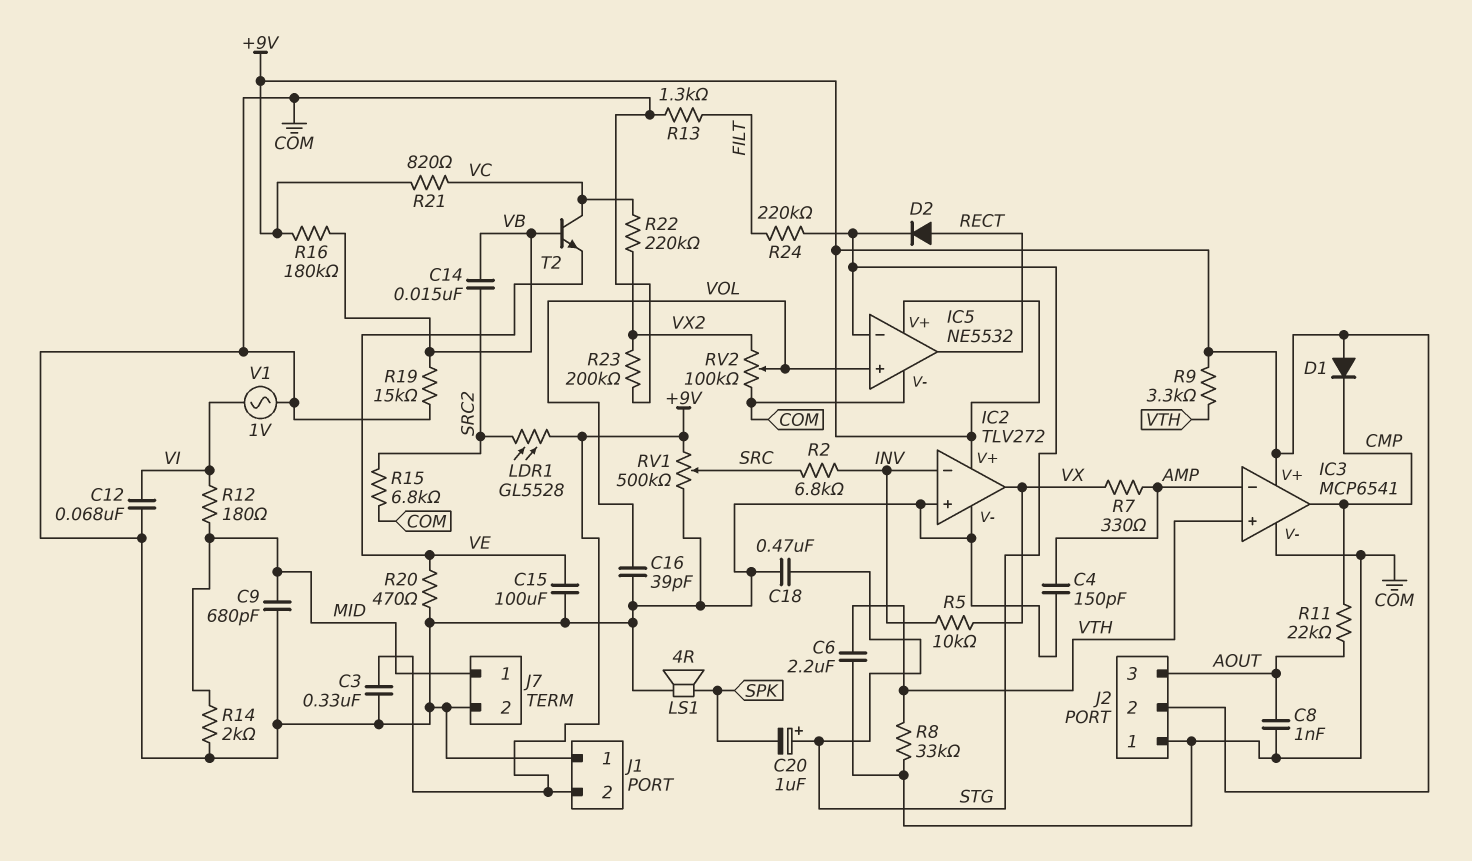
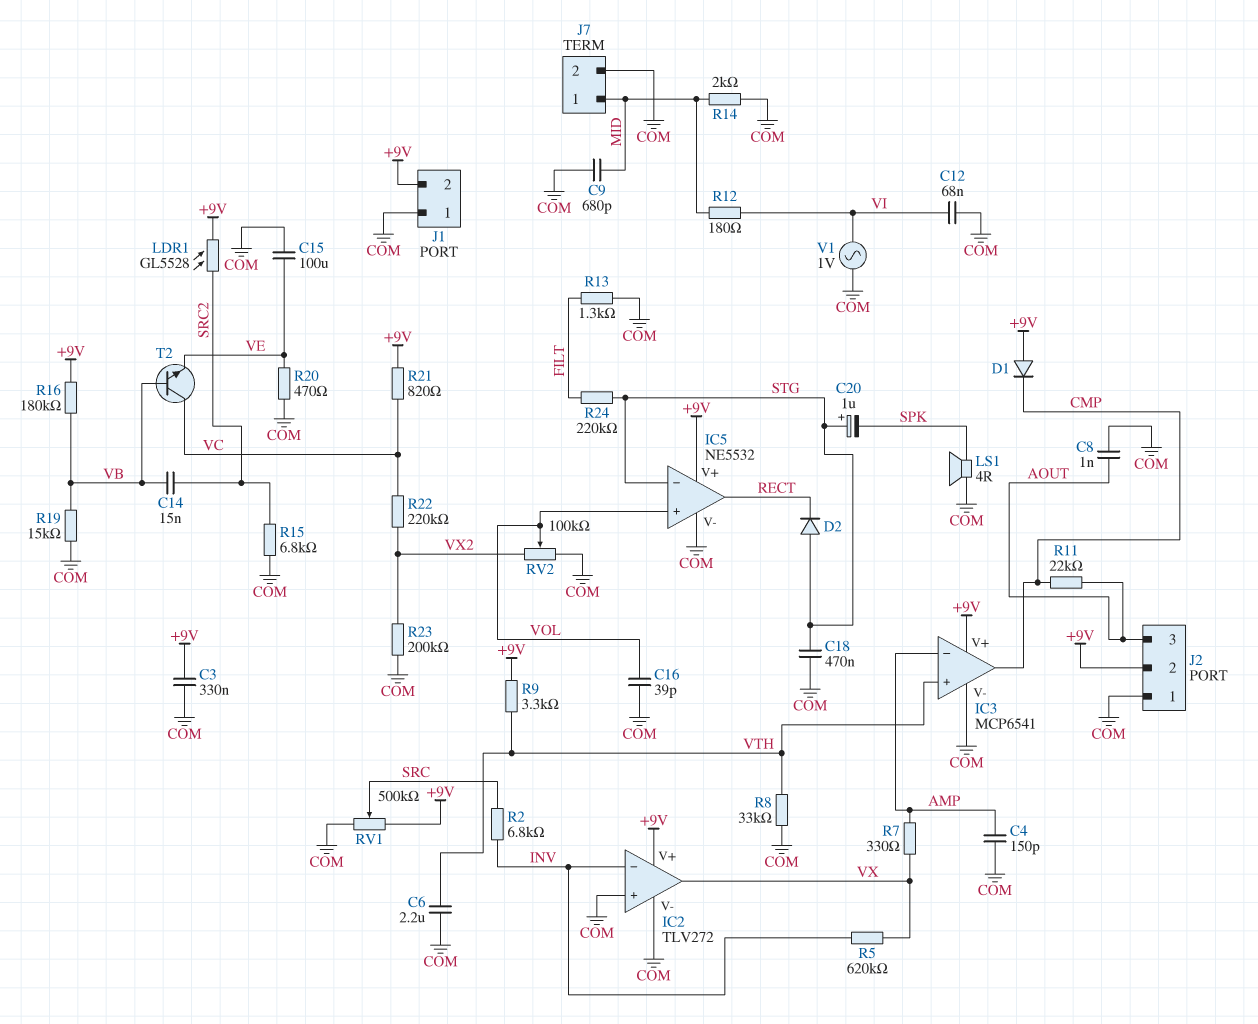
D2: diode (A RECT, K STG) -> diode (A STG, K RECT)
R5: 10k (INV, VX) -> 620k (INV, VX)

